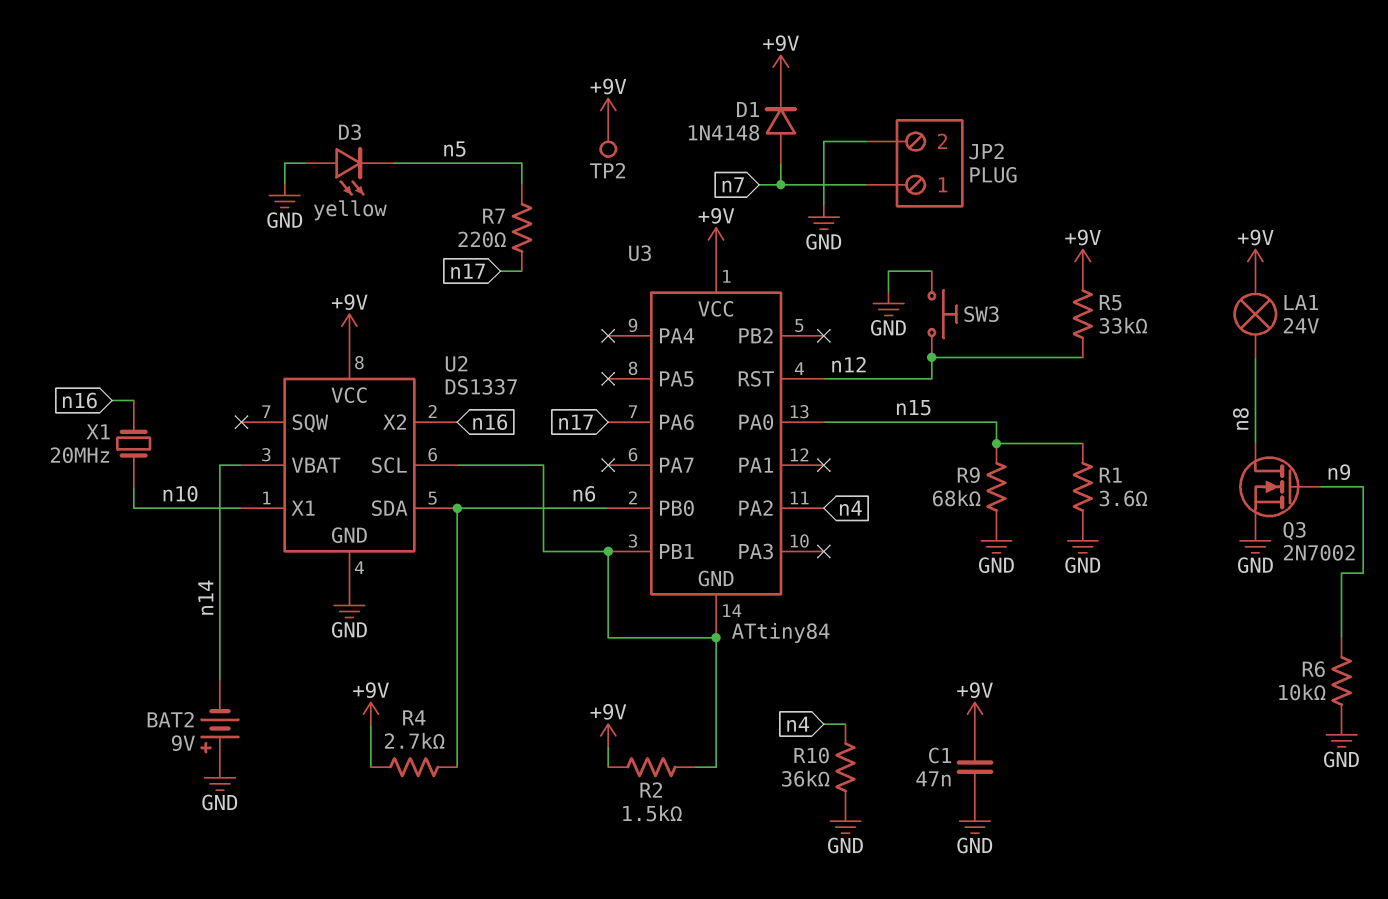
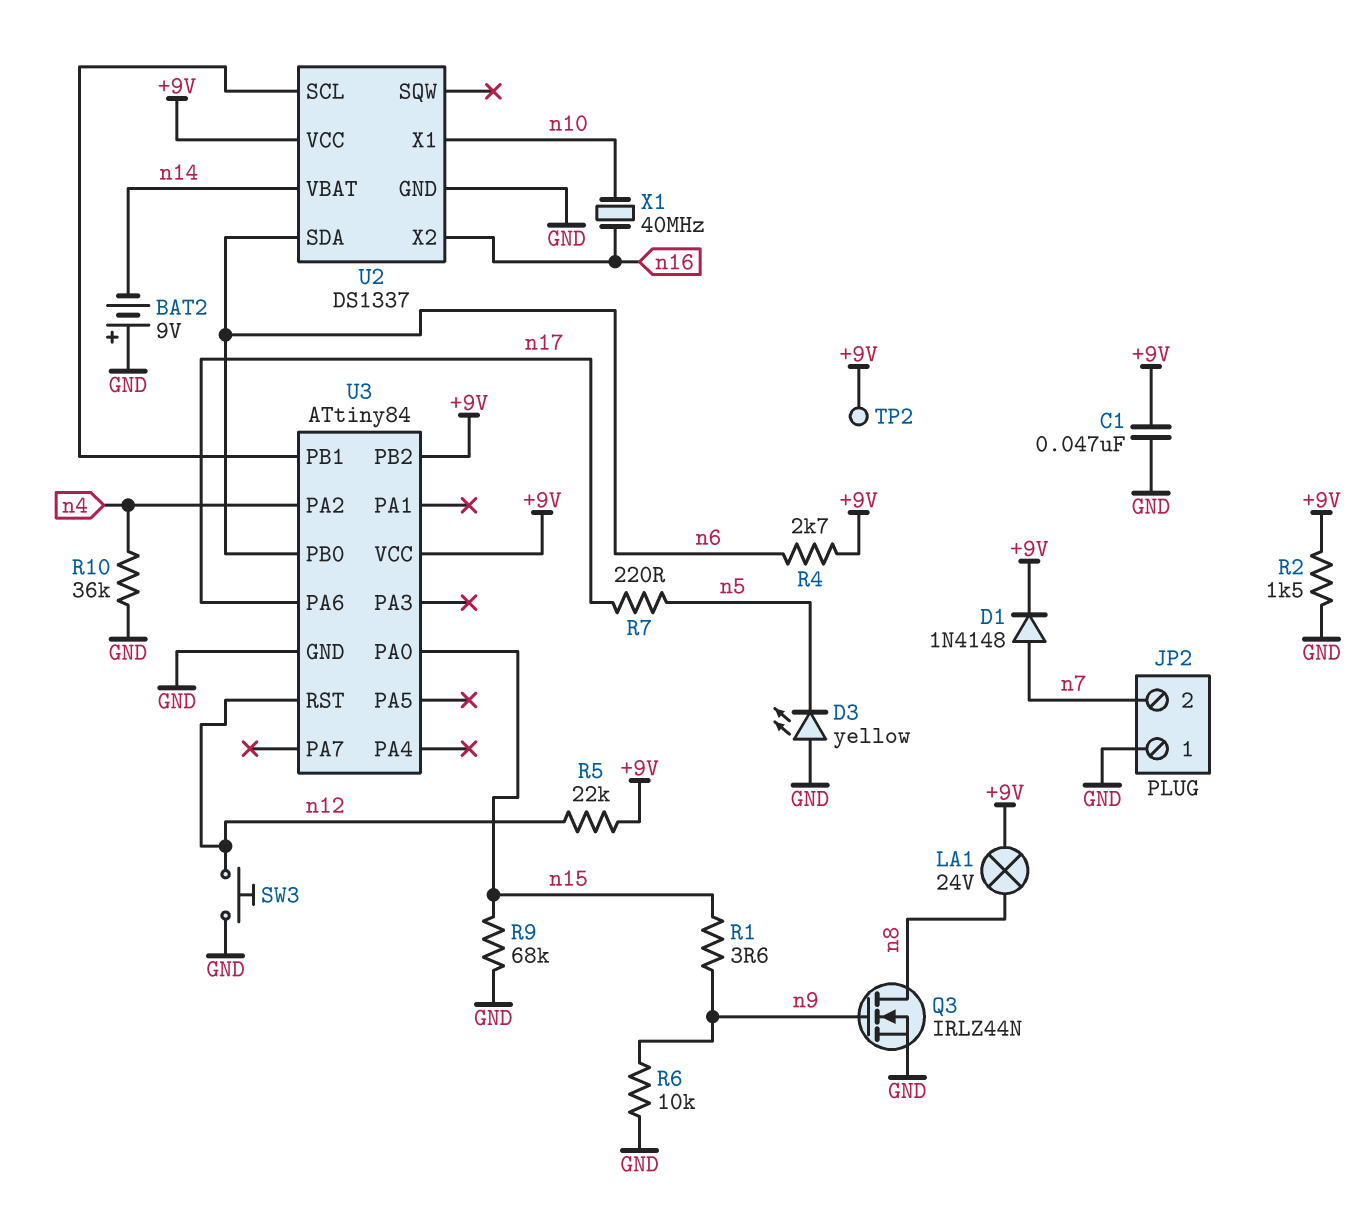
JP2 pin 1: n7 -> GND
JP2 pin 2: GND -> n7
Q3: NMOS 2N7002 (G n9, D n8, S GND) -> NMOS IRLZ44N (G n9, D n8, S GND)
R1: 3.6 (GND, n15) -> 3.6 (n9, n15)
R2: 1.5k (+9V, U2/SCL) -> 1.5k (+9V, GND)
R5: 33k (+9V, n12) -> 22k (+9V, n12)
U3 pin GND: U2/SCL -> GND
U3 pin PB2: none -> +9V
X1: 20MHz (n10, n16) -> 40MHz (n10, n16)

